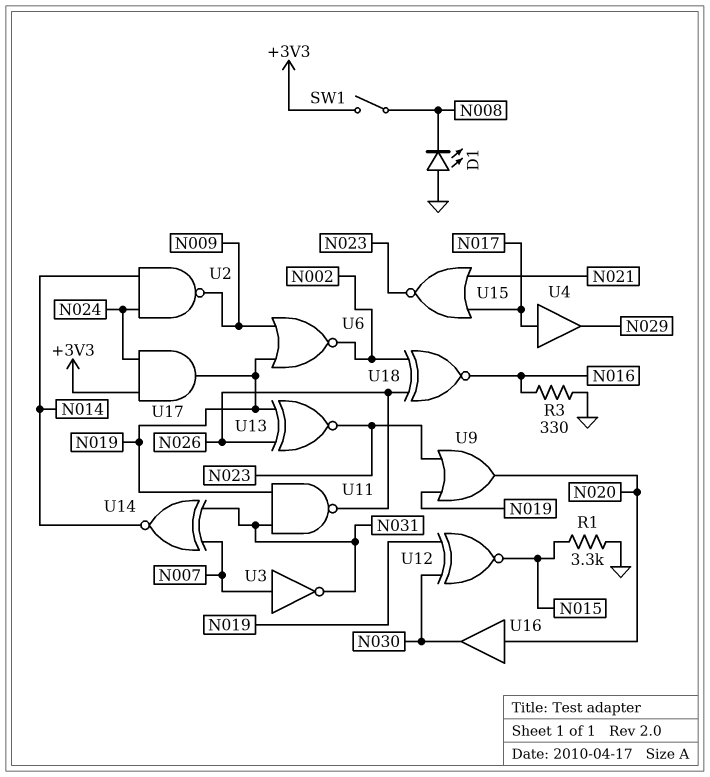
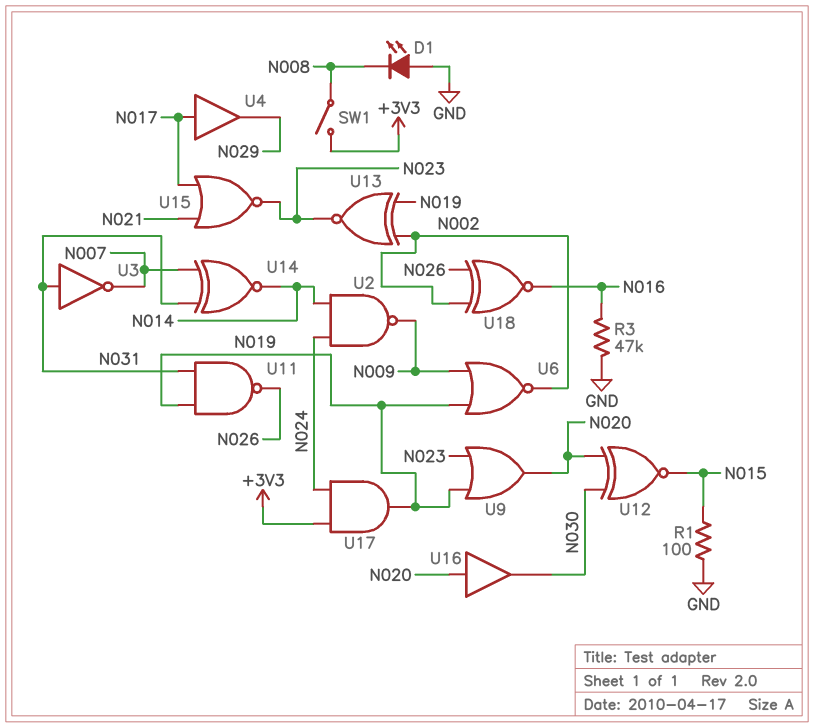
R1: 3.3k (GND, N015) -> 100 (GND, N015)
R3: 330 (GND, N016) -> 47k (GND, N016)
U3: NOT (in N007, out N031) -> NOT (in N031, out N007)
U12: XNOR (in N019, in N030, out N015) -> XNOR (in N020, in N030, out N015)
U13: XNOR (in N019, in N026, out N023) -> XNOR (in N002, in N019, out N023)

